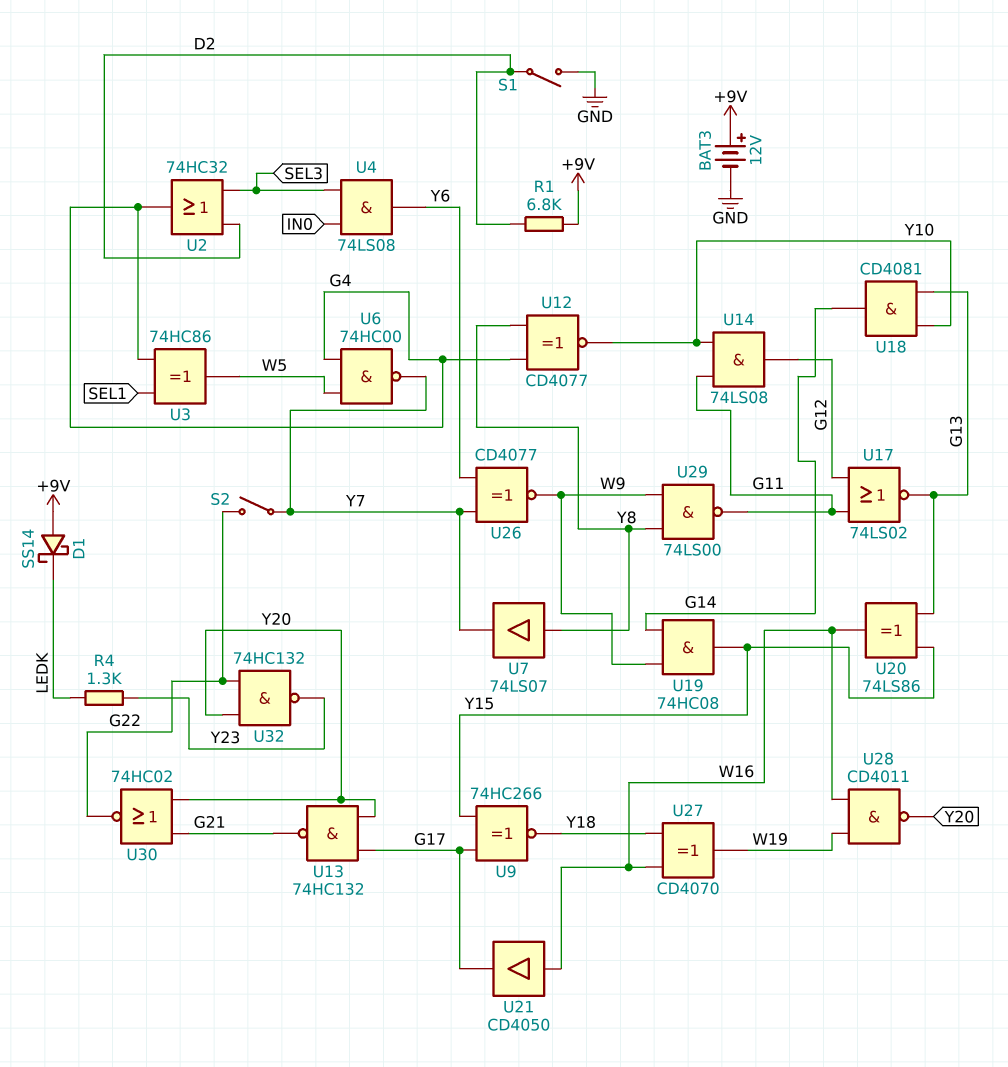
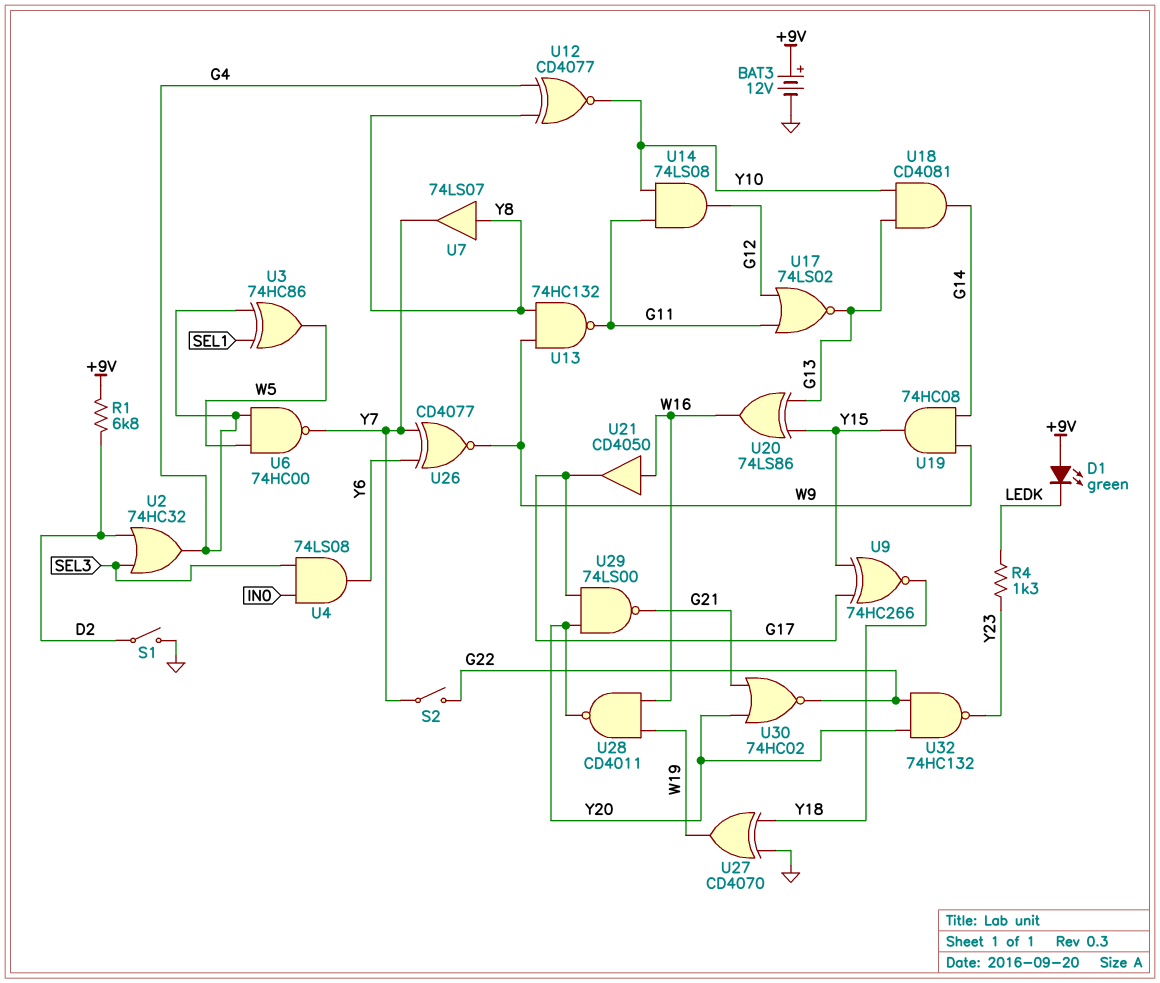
D1: schottky SS14 (A +9V, K LEDK) -> LED green (A +9V, K LEDK)
U13: NAND 74HC132 (in G17, in Y20, out G21) -> NAND 74HC132 (in W9, in Y8, out G11)
U27: XOR CD4070 (in W16, in Y18, out W19) -> XOR CD4070 (in GND, in Y18, out W19)
U29: NAND 74LS00 (in W9, in Y8, out G11) -> NAND 74LS00 (in G17, in Y20, out G21)

